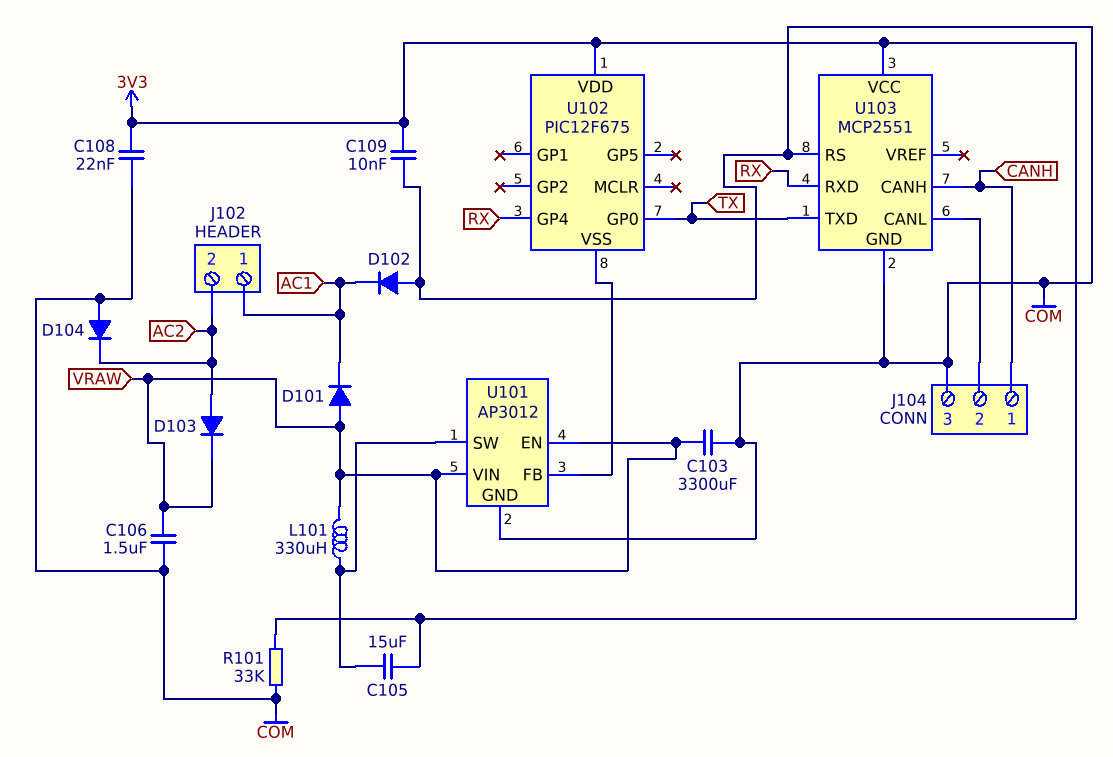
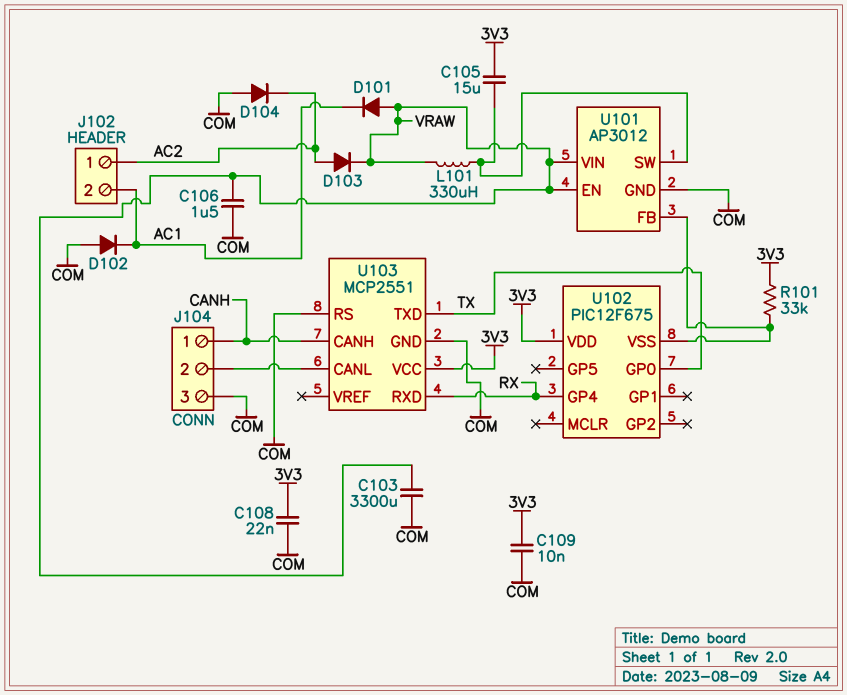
J102 pin 1: AC1 -> AC2
J102 pin 2: AC2 -> AC1
R101: 33k (3V3, COM) -> 33k (3V3, U101/FB)

